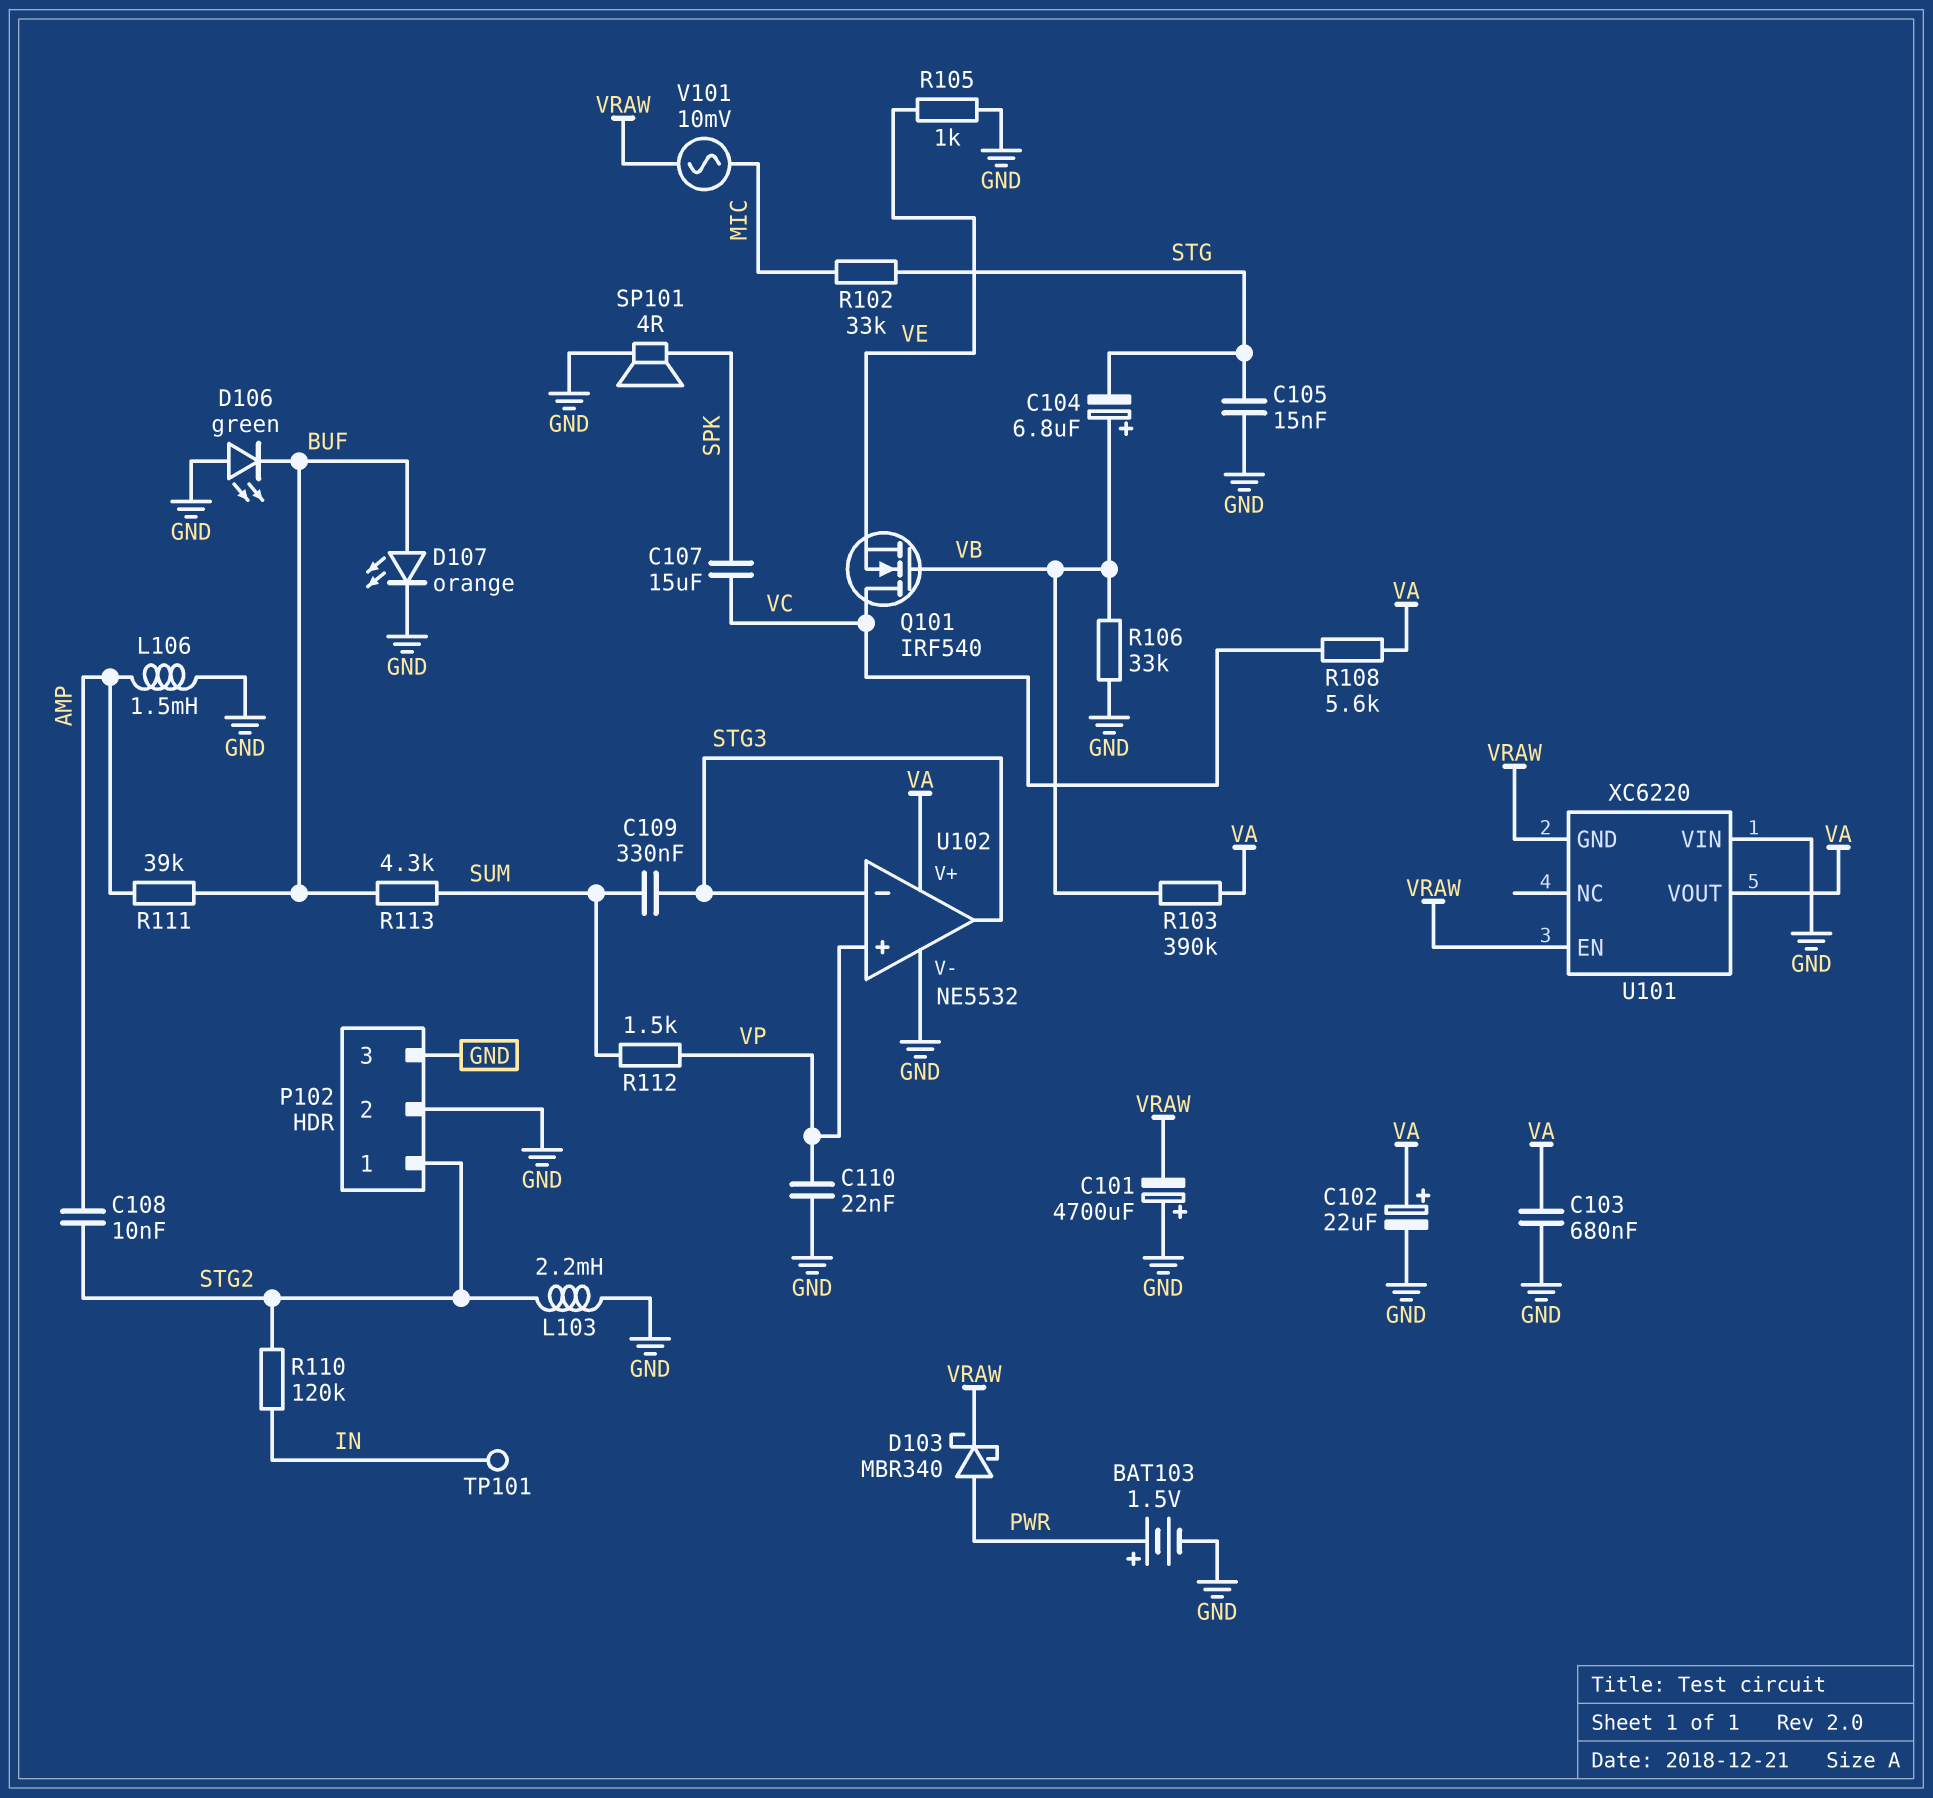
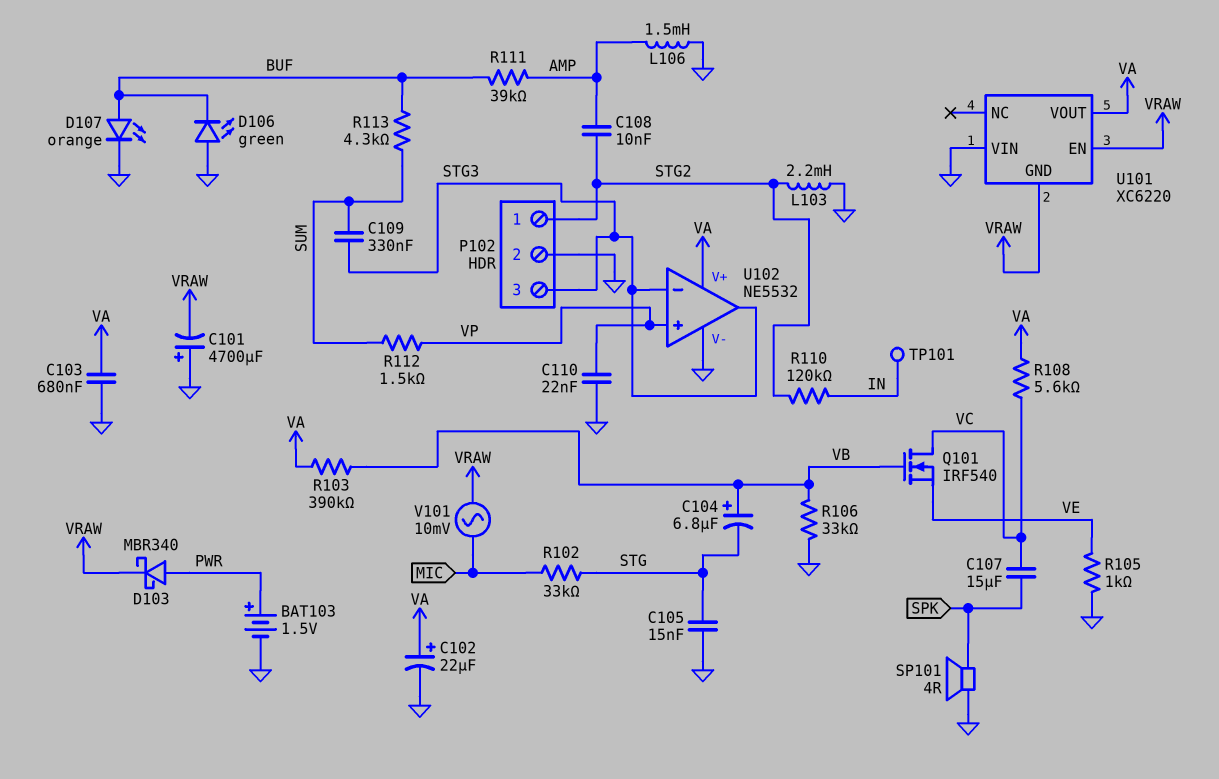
P102 pin 3: GND -> STG3

